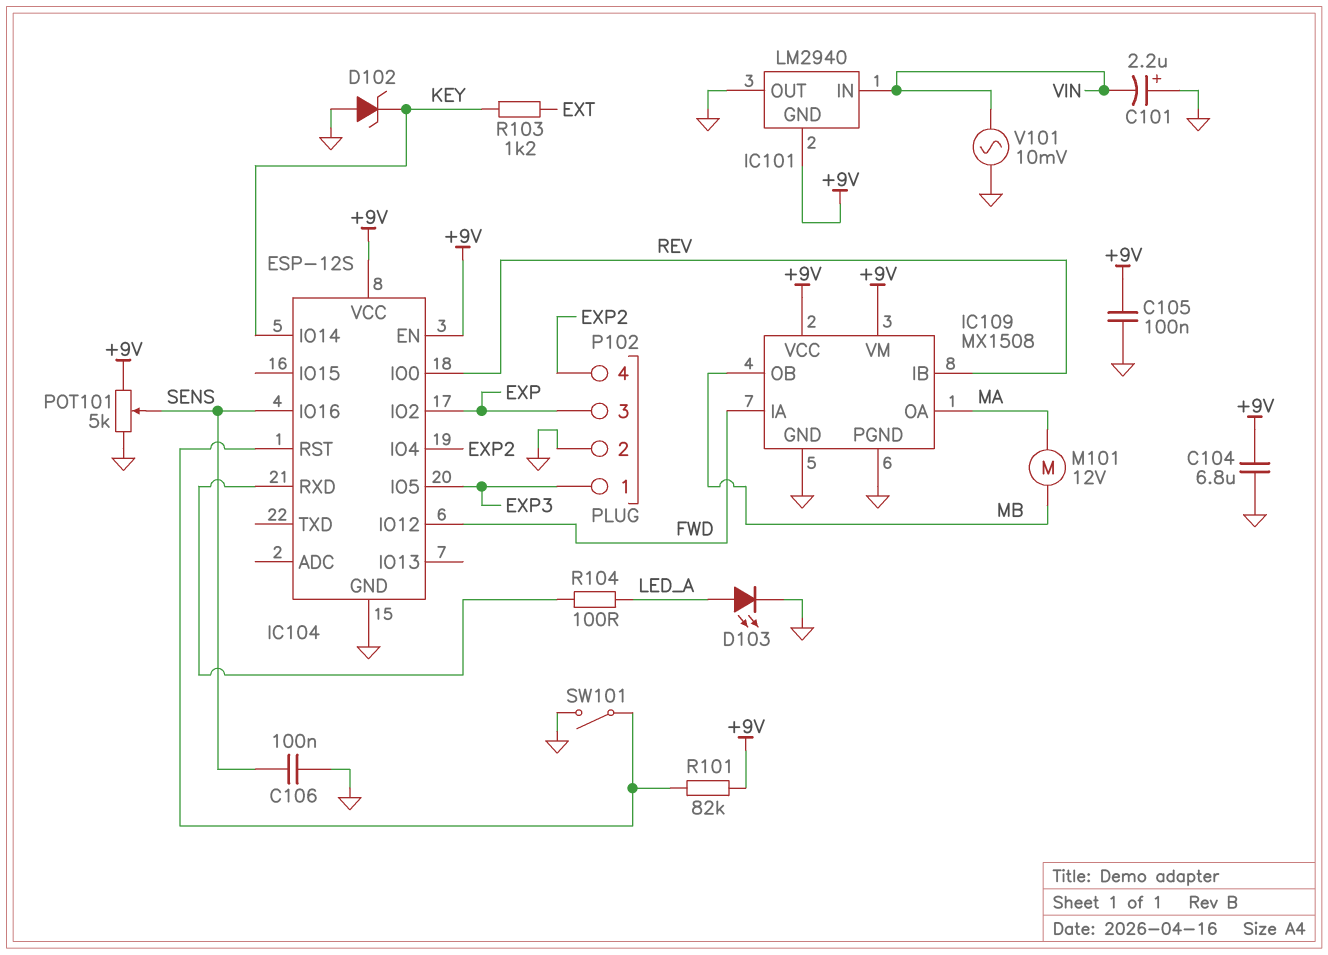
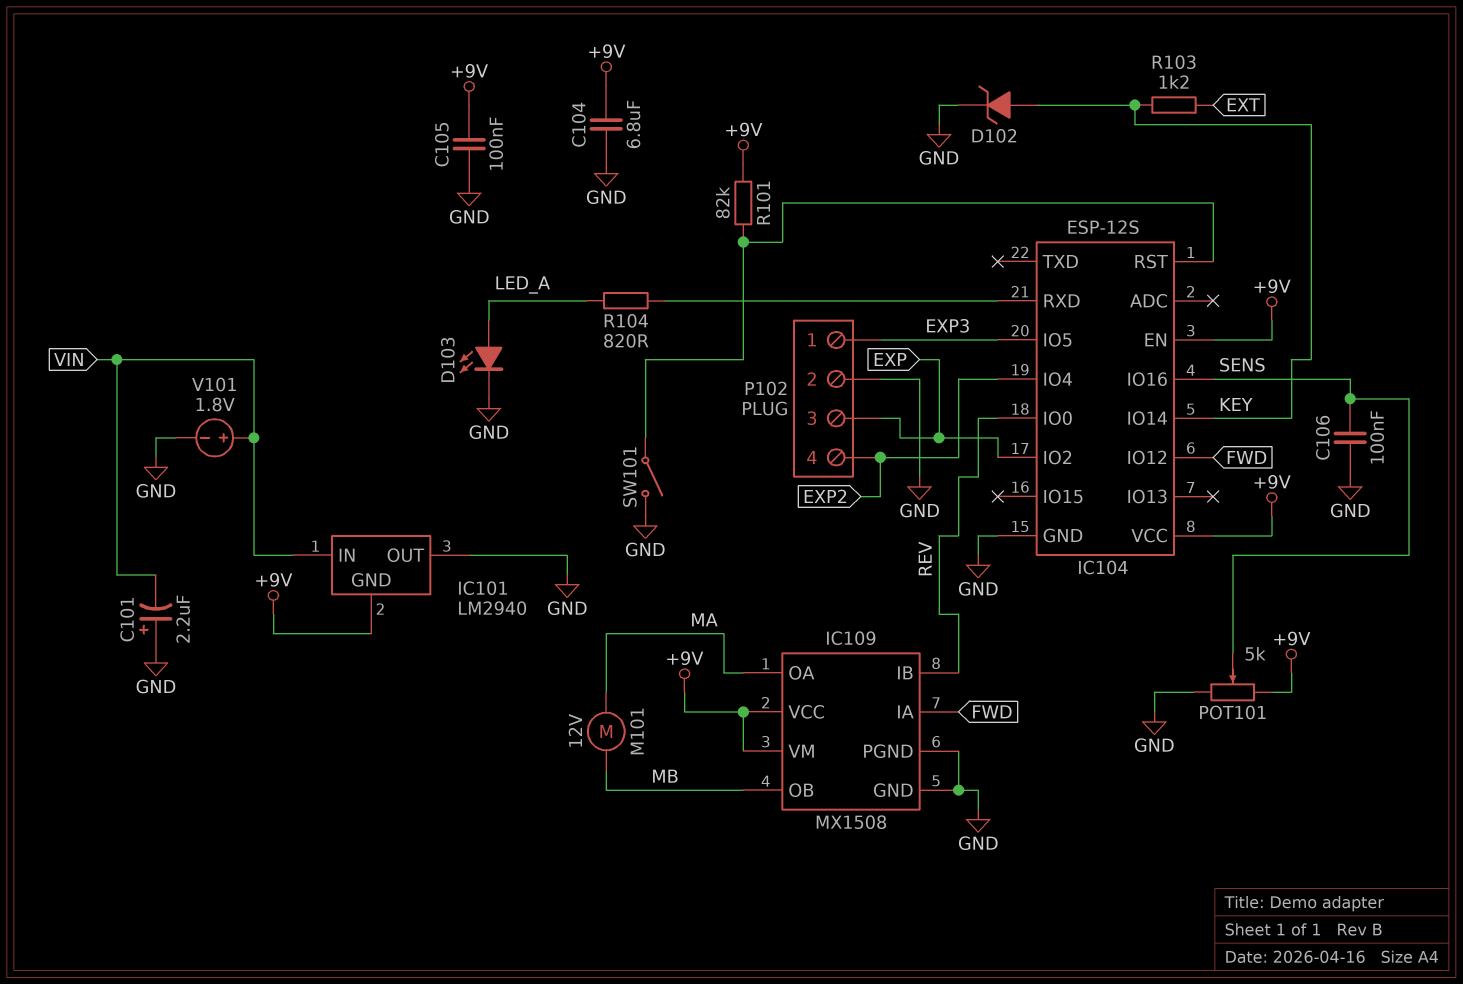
D102: zener (A GND, K KEY) -> zener (A KEY, K GND)
R104: 100 (IC104/RXD, LED_A) -> 820 (IC104/RXD, LED_A)
V101: AC 10mV (GND, VIN) -> 1.8V (plus VIN, minus GND)

